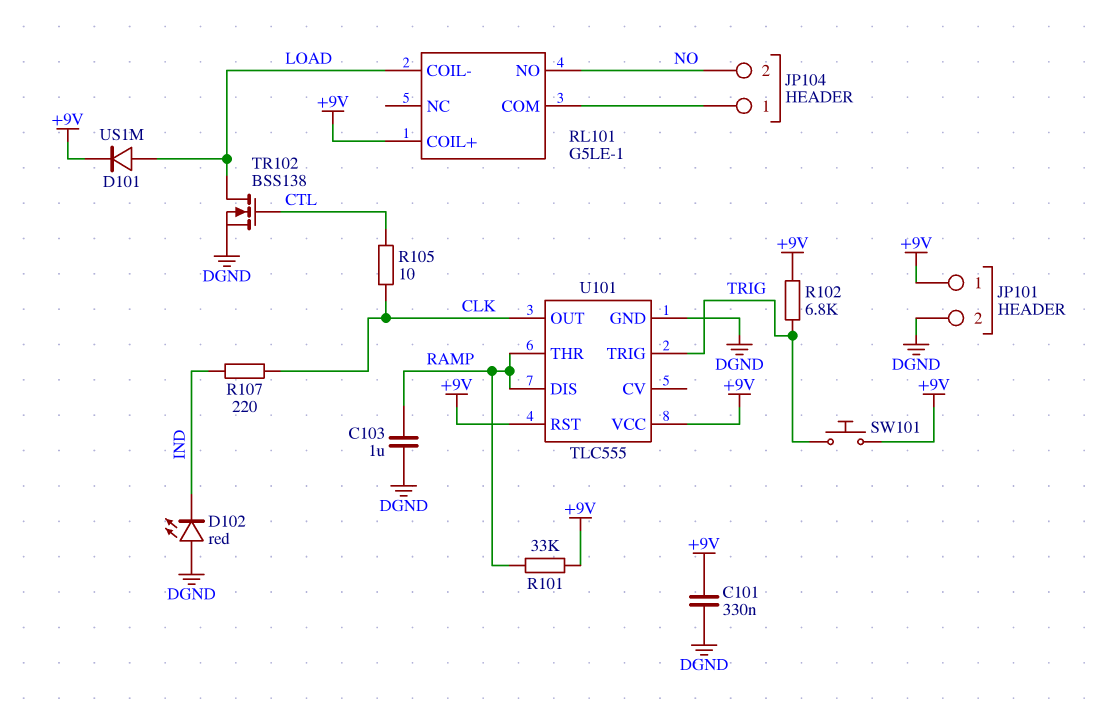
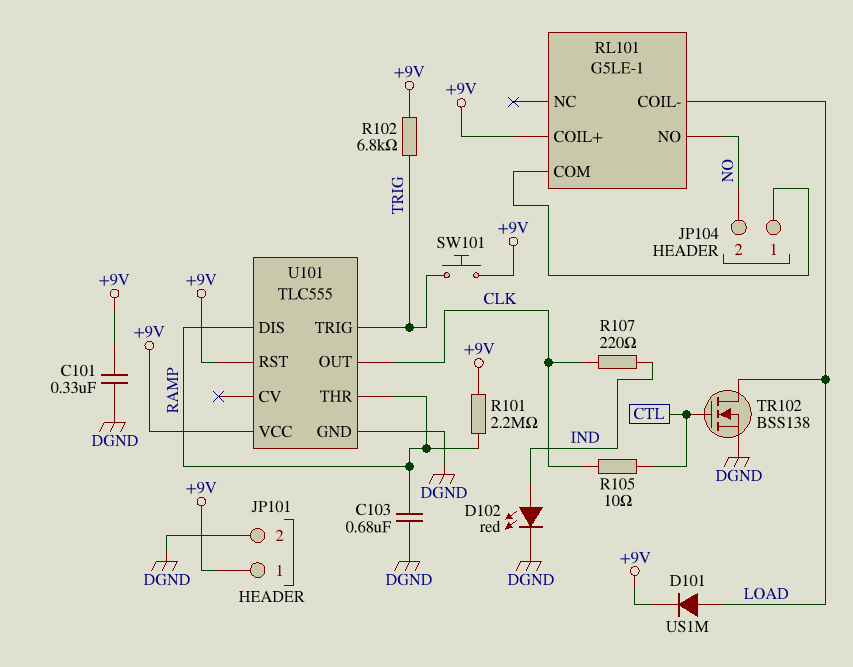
C103: 1uF (DGND, RAMP) -> 680nF (DGND, RAMP)
D102: LED red (A DGND, K IND) -> LED red (A IND, K DGND)
R101: 33k (+9V, RAMP) -> 2.2M (+9V, RAMP)

